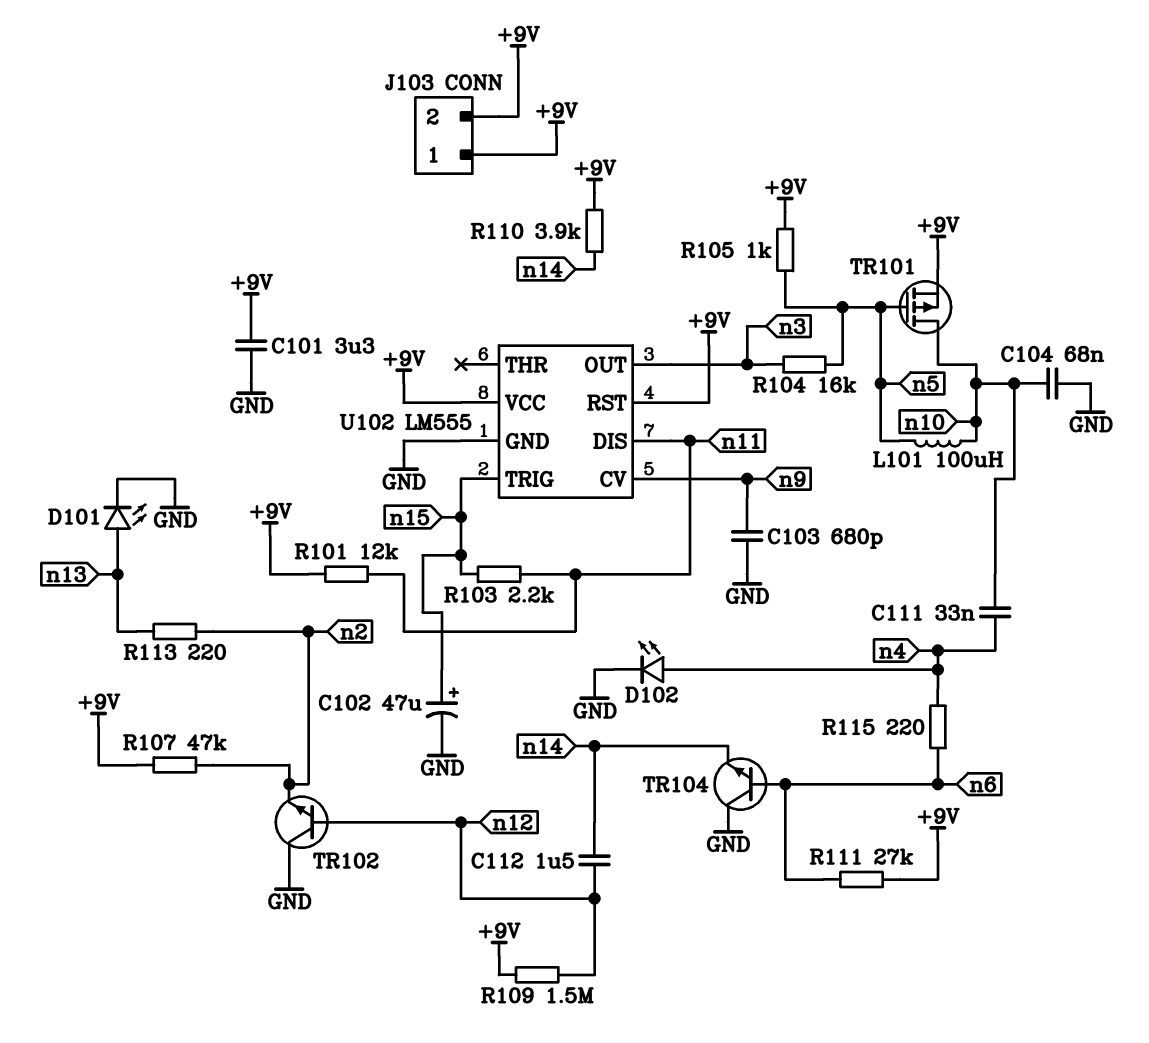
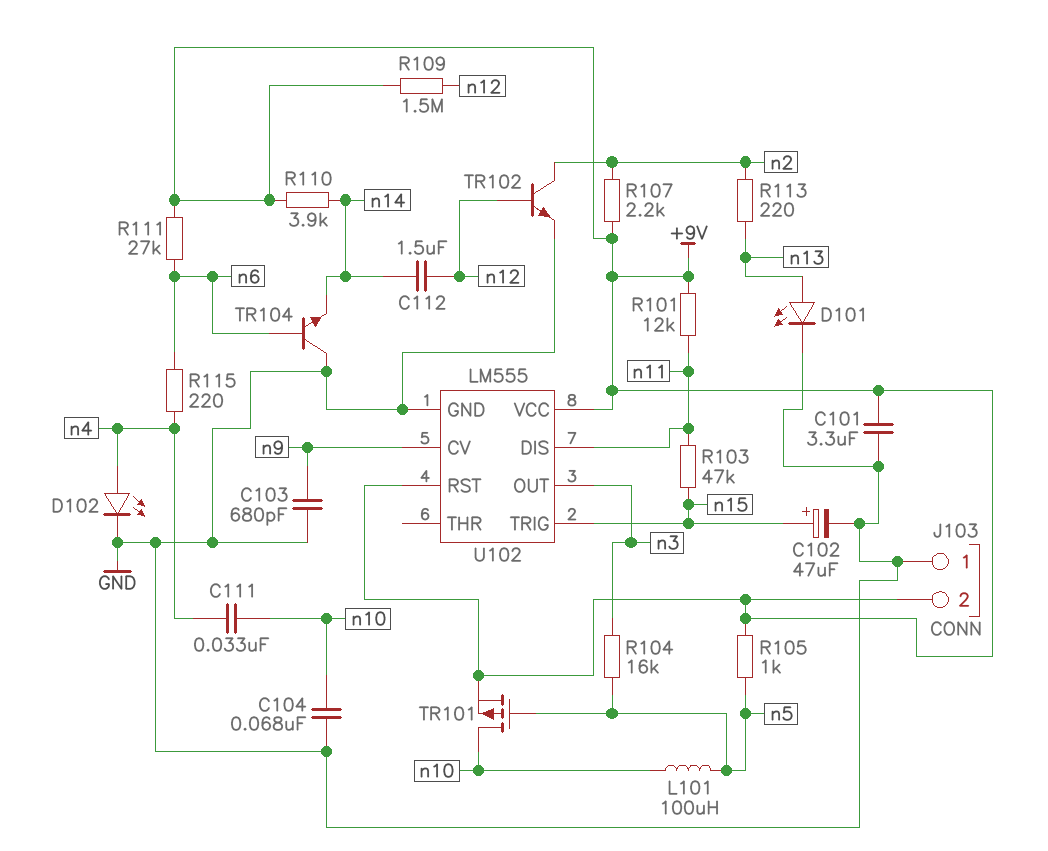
J103 pin 1: +9V -> GND
R103: 2.2k (n11, n15) -> 47k (n11, n15)
R107: 47k (+9V, n2) -> 2.2k (+9V, n2)
TR102: NPN (B n12, C GND, E n2) -> NPN (B n12, C n2, E GND)

